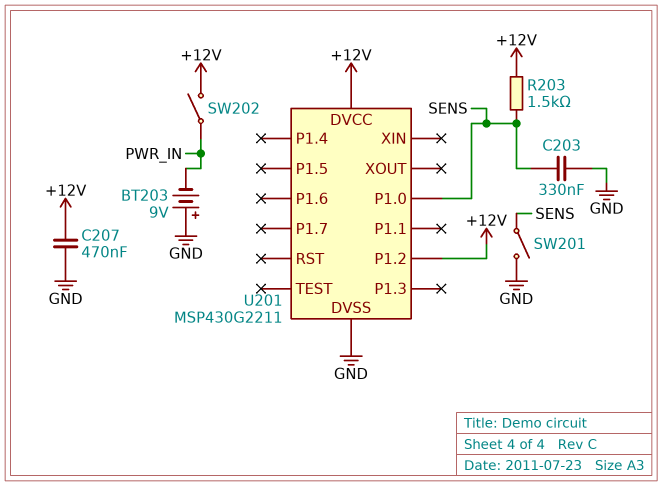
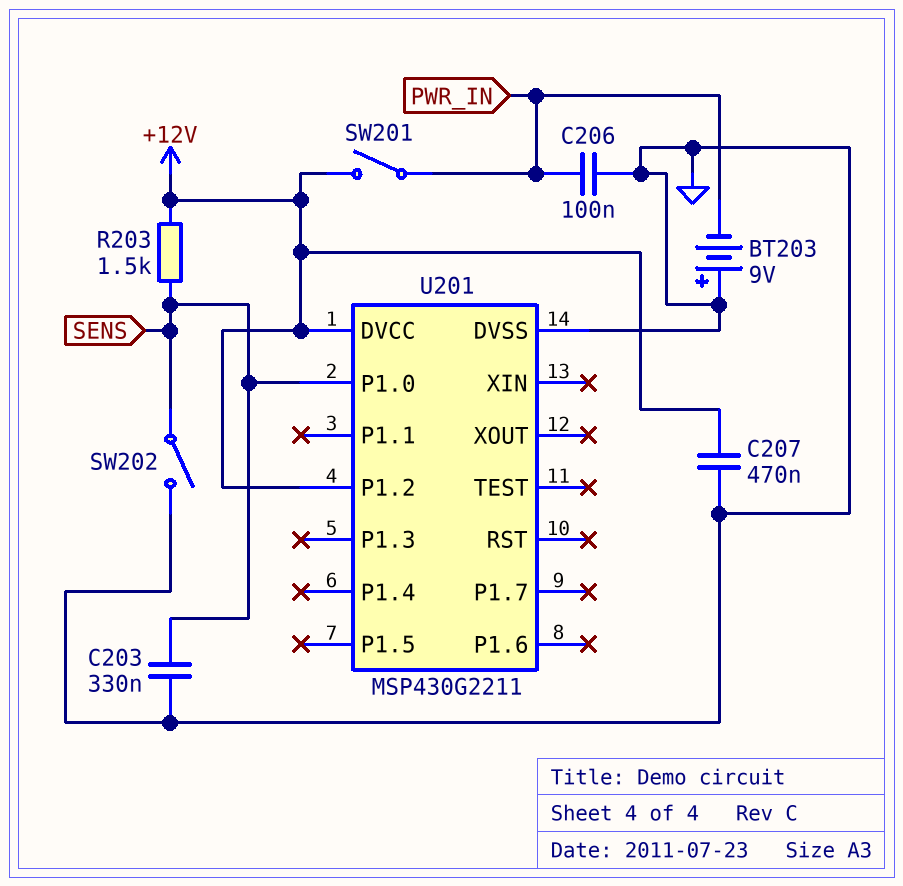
C206: none -> 100nF (GND, PWR_IN)
SW201: switch (GND, SENS) -> switch (+12V, PWR_IN)
SW202: switch (+12V, PWR_IN) -> switch (GND, SENS)

